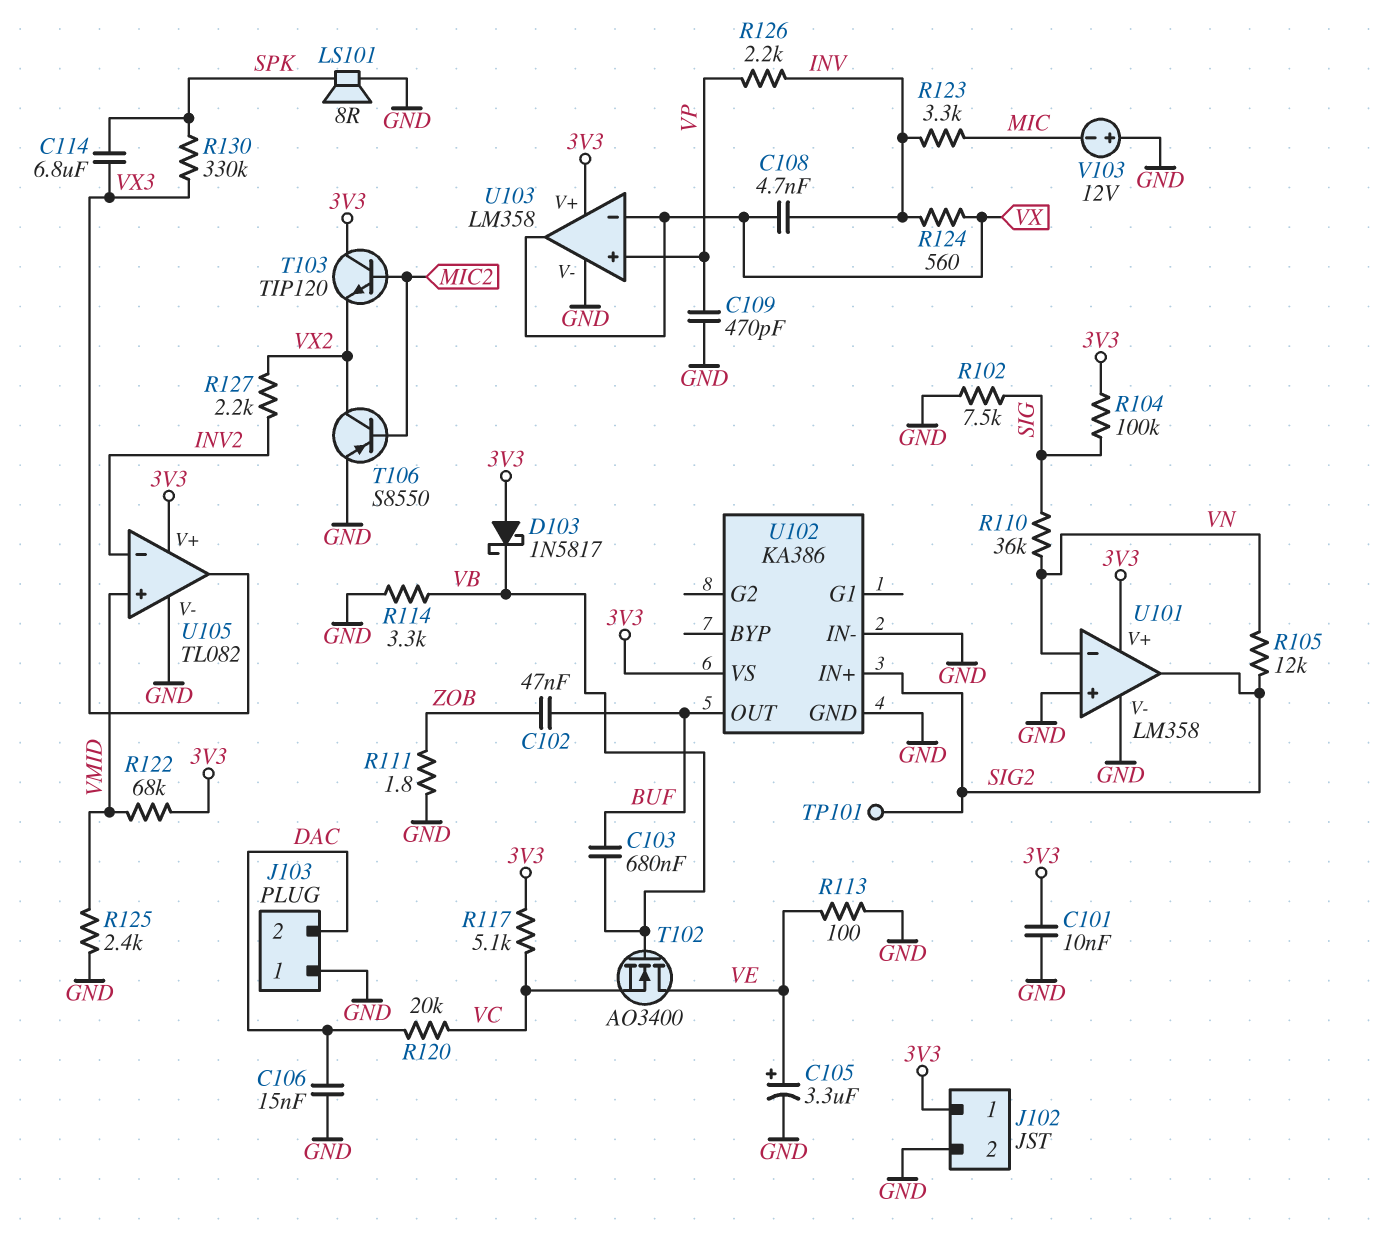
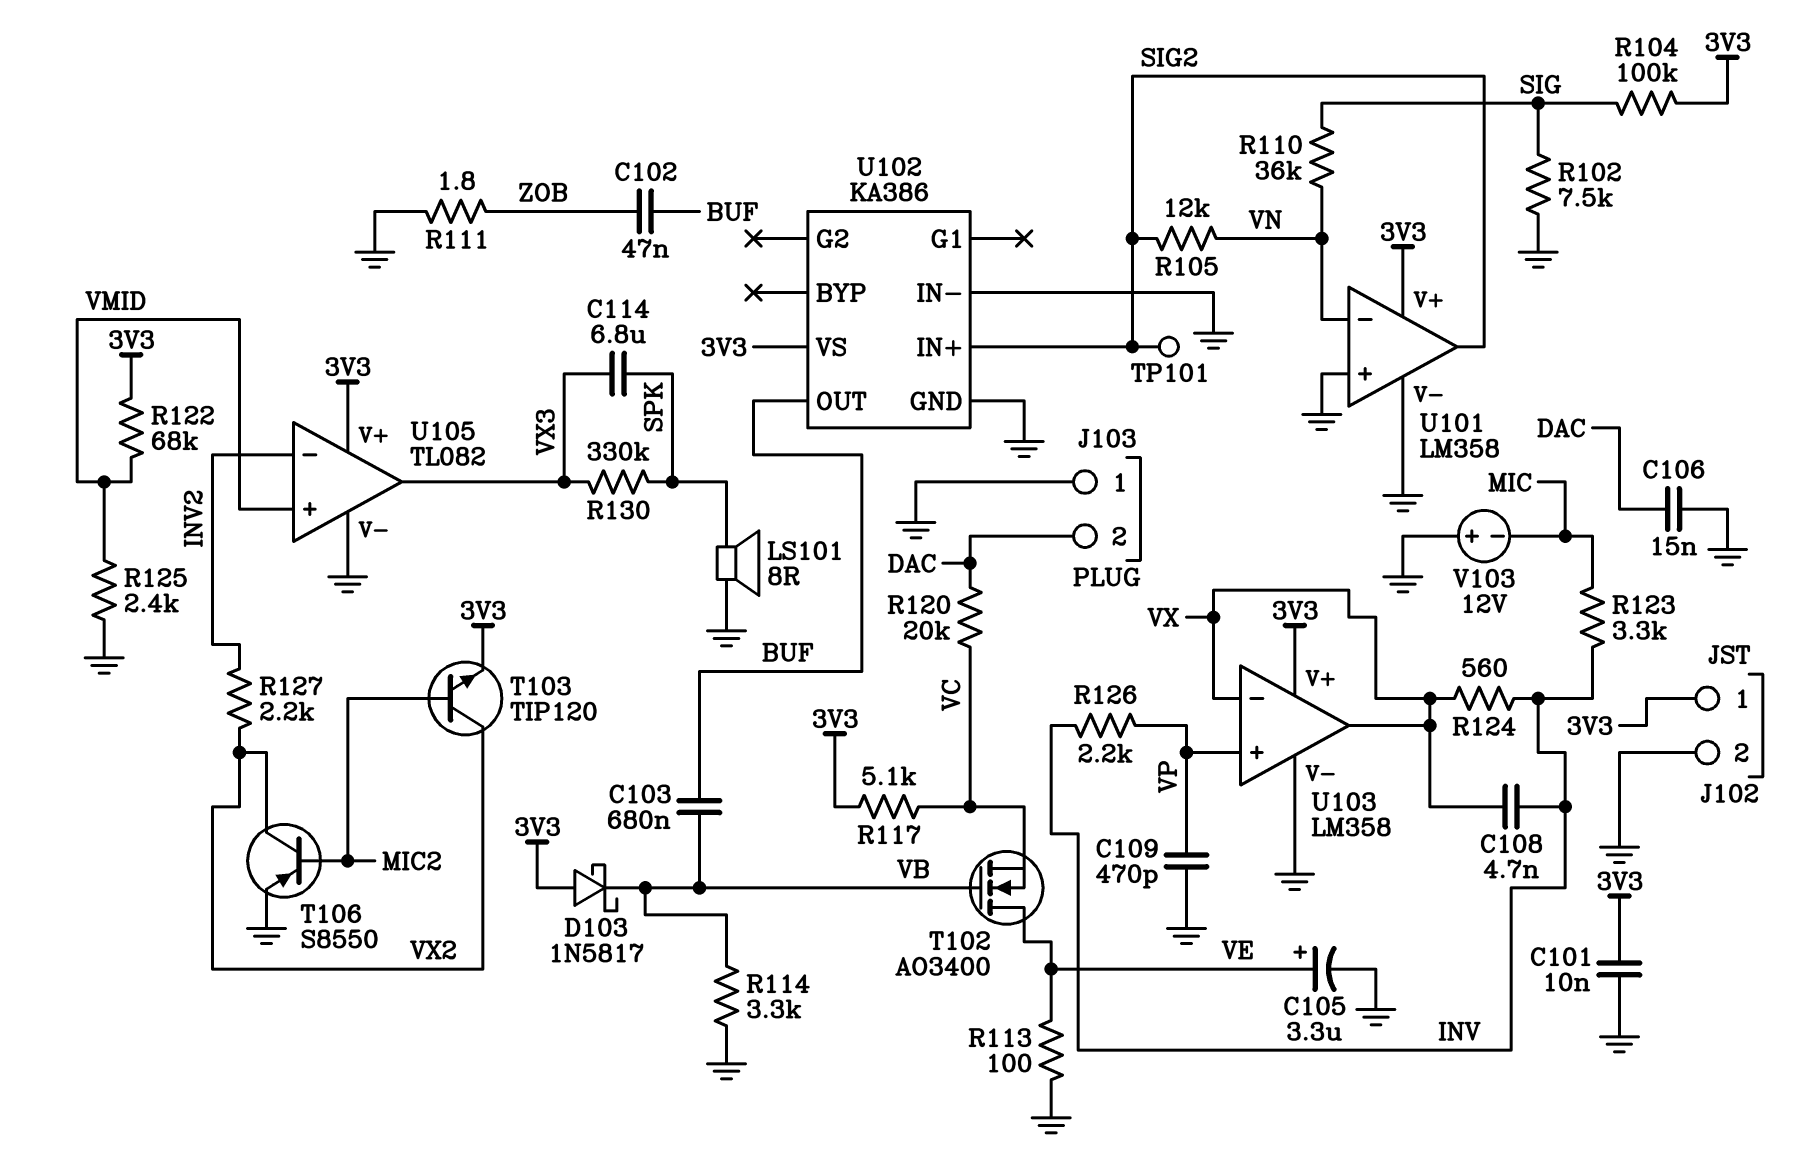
T103: NPN TIP120 (B MIC2, C 3V3, E VX2) -> NPN TIP120 (B MIC2, C VX2, E 3V3)

